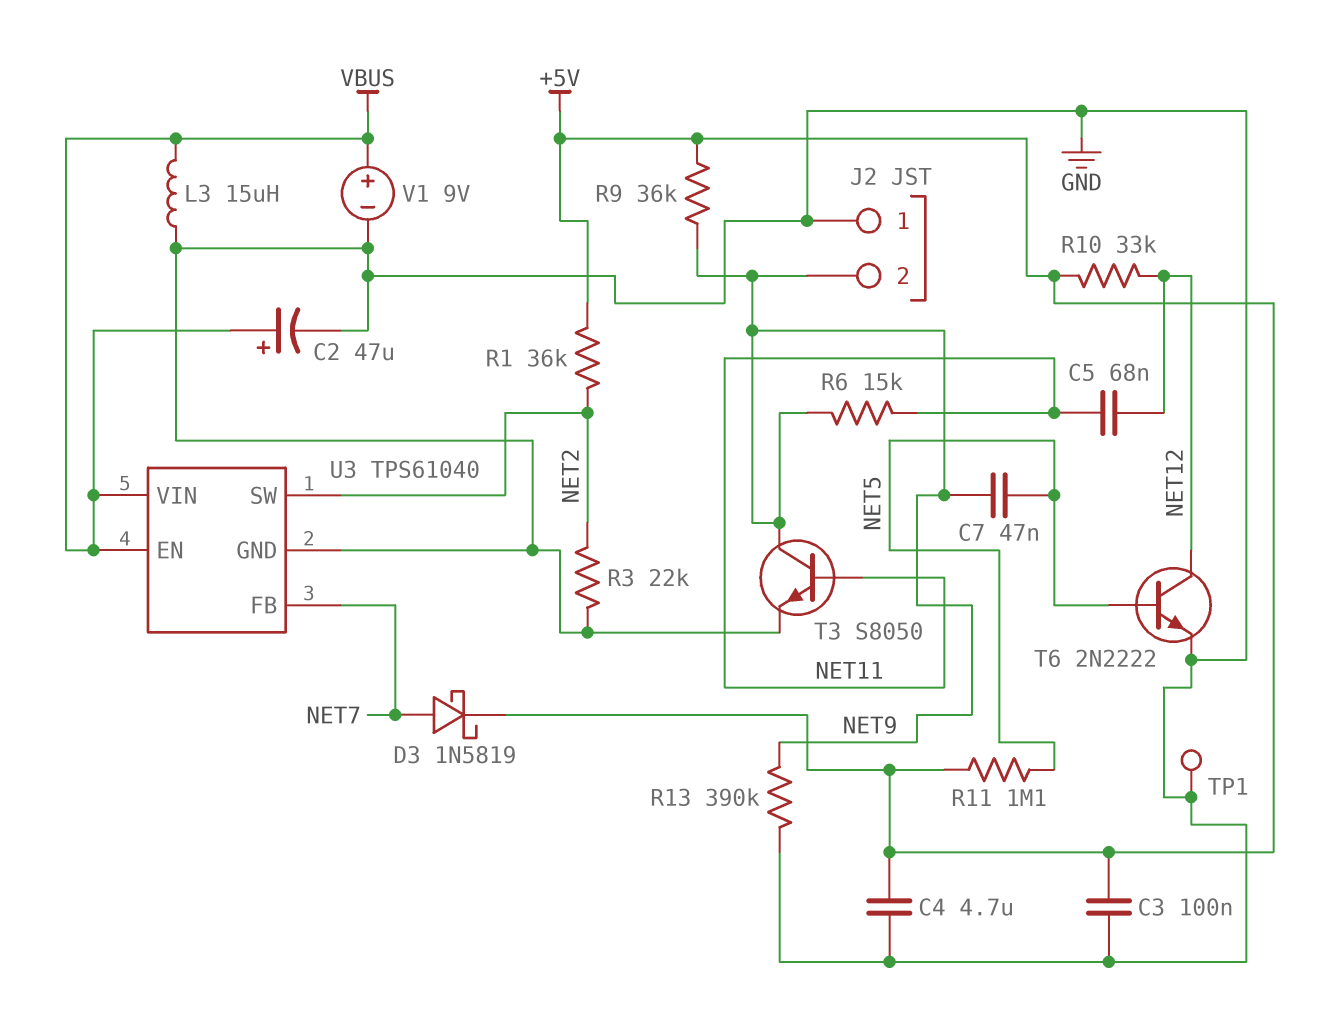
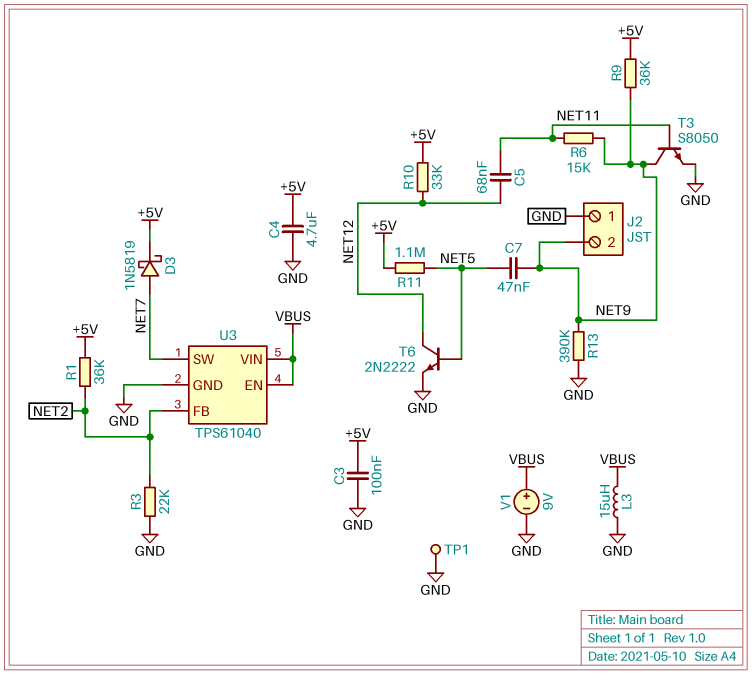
C2: 47uF (plus VBUS, minus GND) -> none
U3 pin FB: NET7 -> NET2
U3 pin SW: NET2 -> NET7

